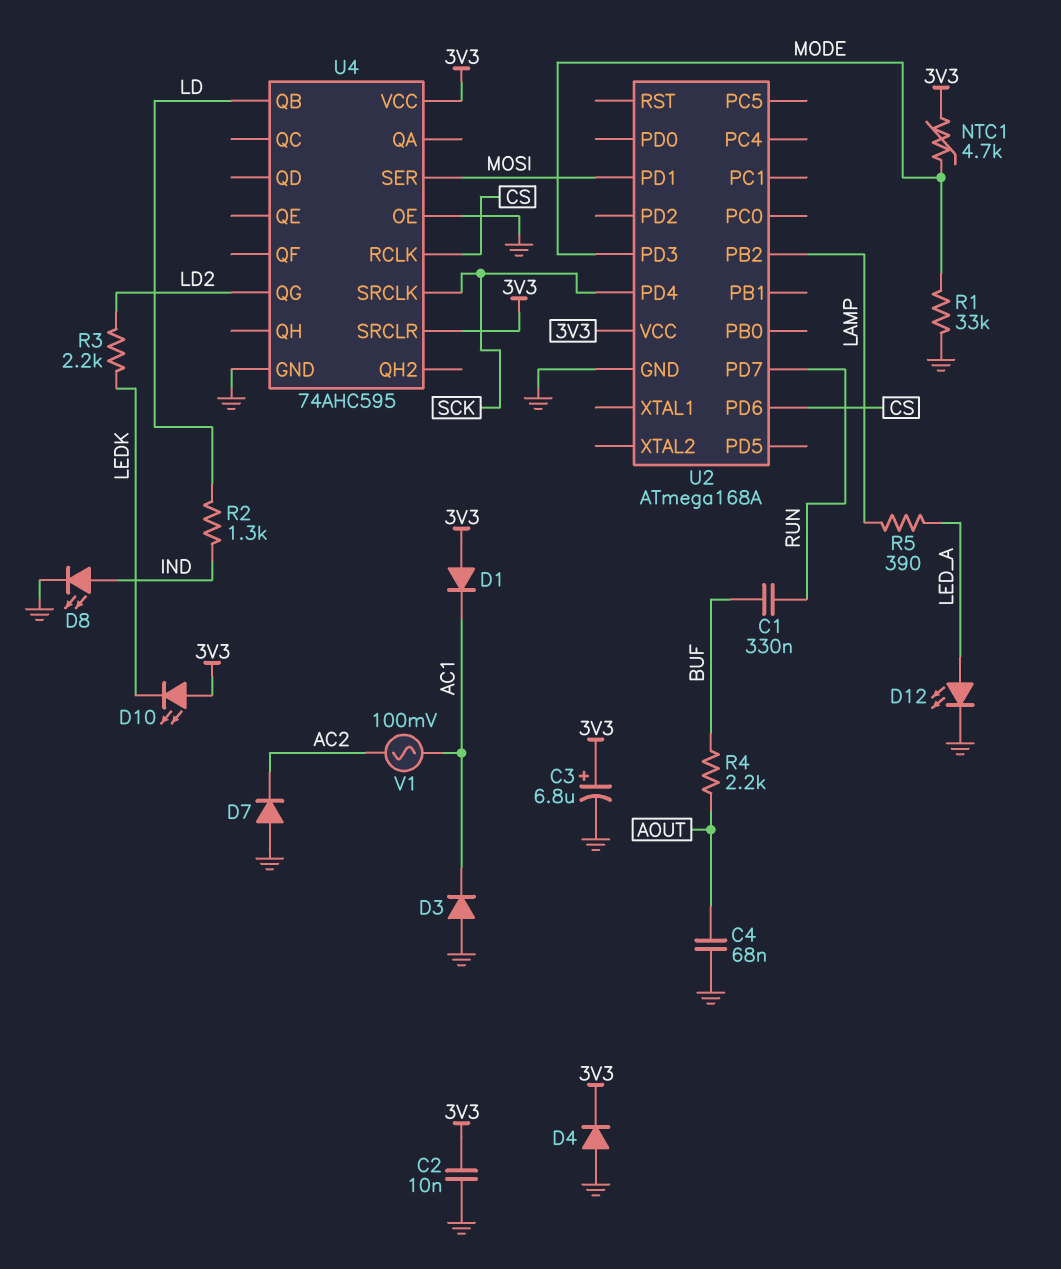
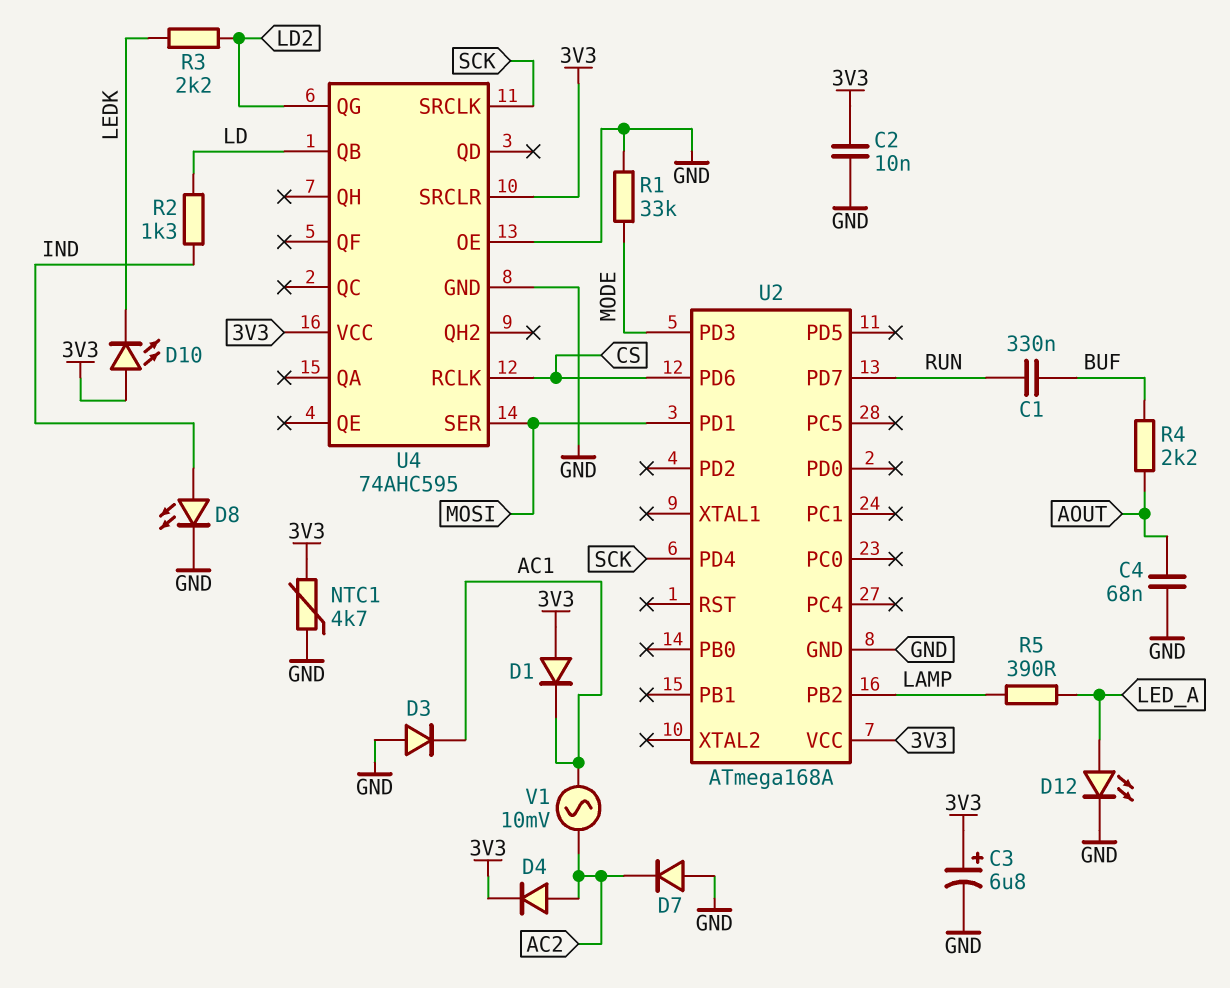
D4: diode (A GND, K 3V3) -> diode (A AC2, K 3V3)
NTC1: 4.7k (3V3, MODE) -> 4.7k (3V3, GND)
V1: AC 100mV (AC1, AC2) -> AC 10mV (AC1, AC2)

